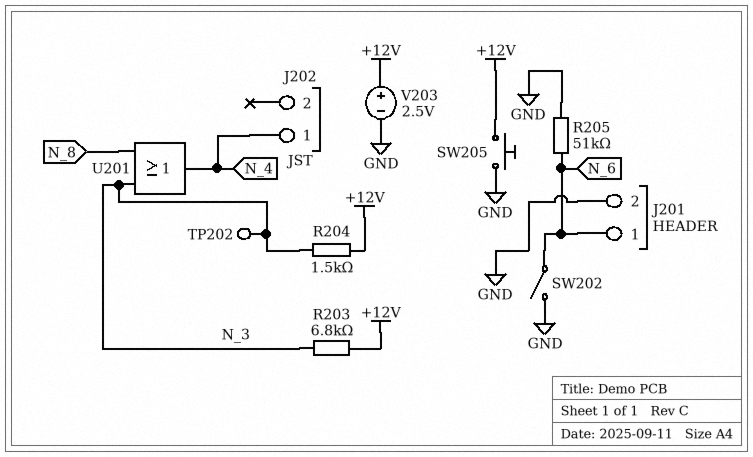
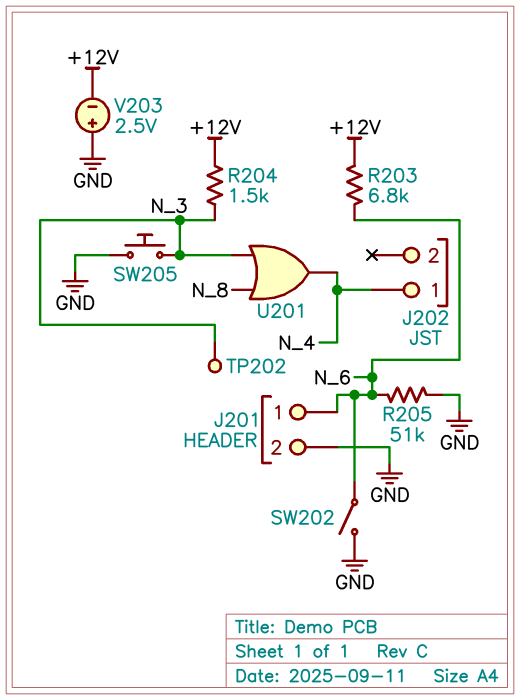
R203: 6.8k (+12V, N_3) -> 6.8k (+12V, N_6)
SW205: button (+12V, GND) -> button (GND, N_3)
V203: 2.5V (plus +12V, minus GND) -> 2.5V (plus GND, minus +12V)

